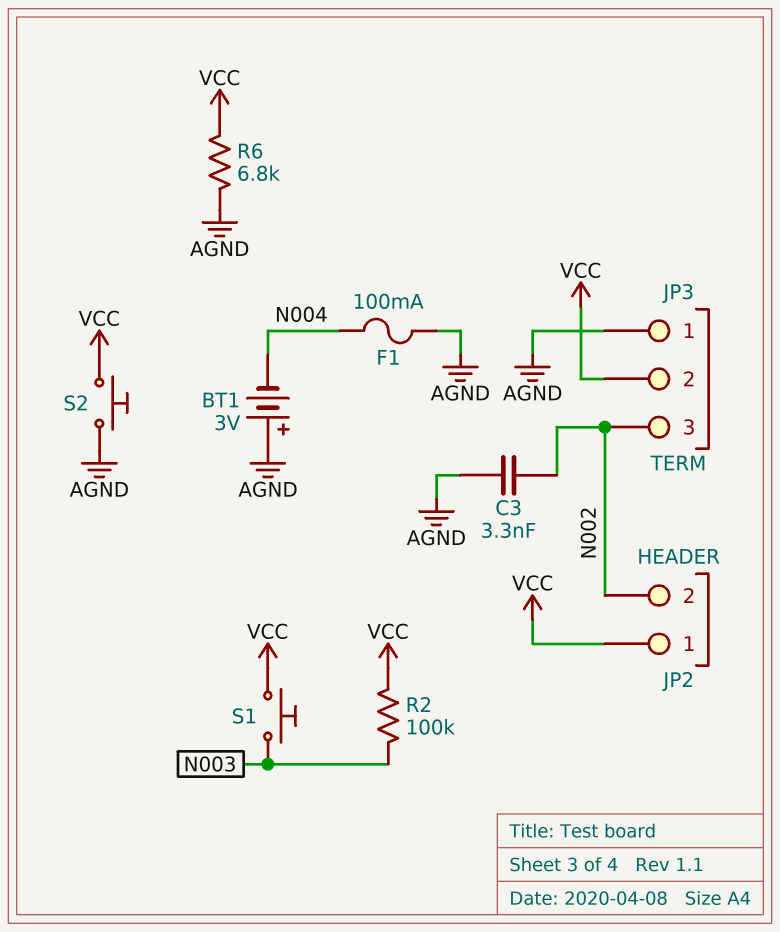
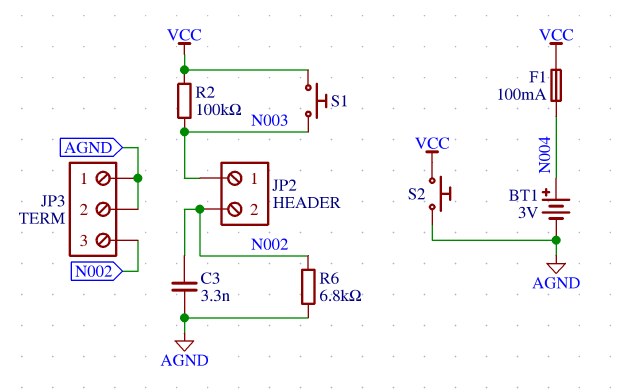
BT1: 3V (plus AGND, minus N004) -> 3V (plus N004, minus AGND)
F1: 100mA (AGND, N004) -> 100mA (N004, VCC)
JP2 pin 1: VCC -> N003
JP3 pin 2: VCC -> AGND
R6: 6.8k (AGND, VCC) -> 6.8k (AGND, N002)

